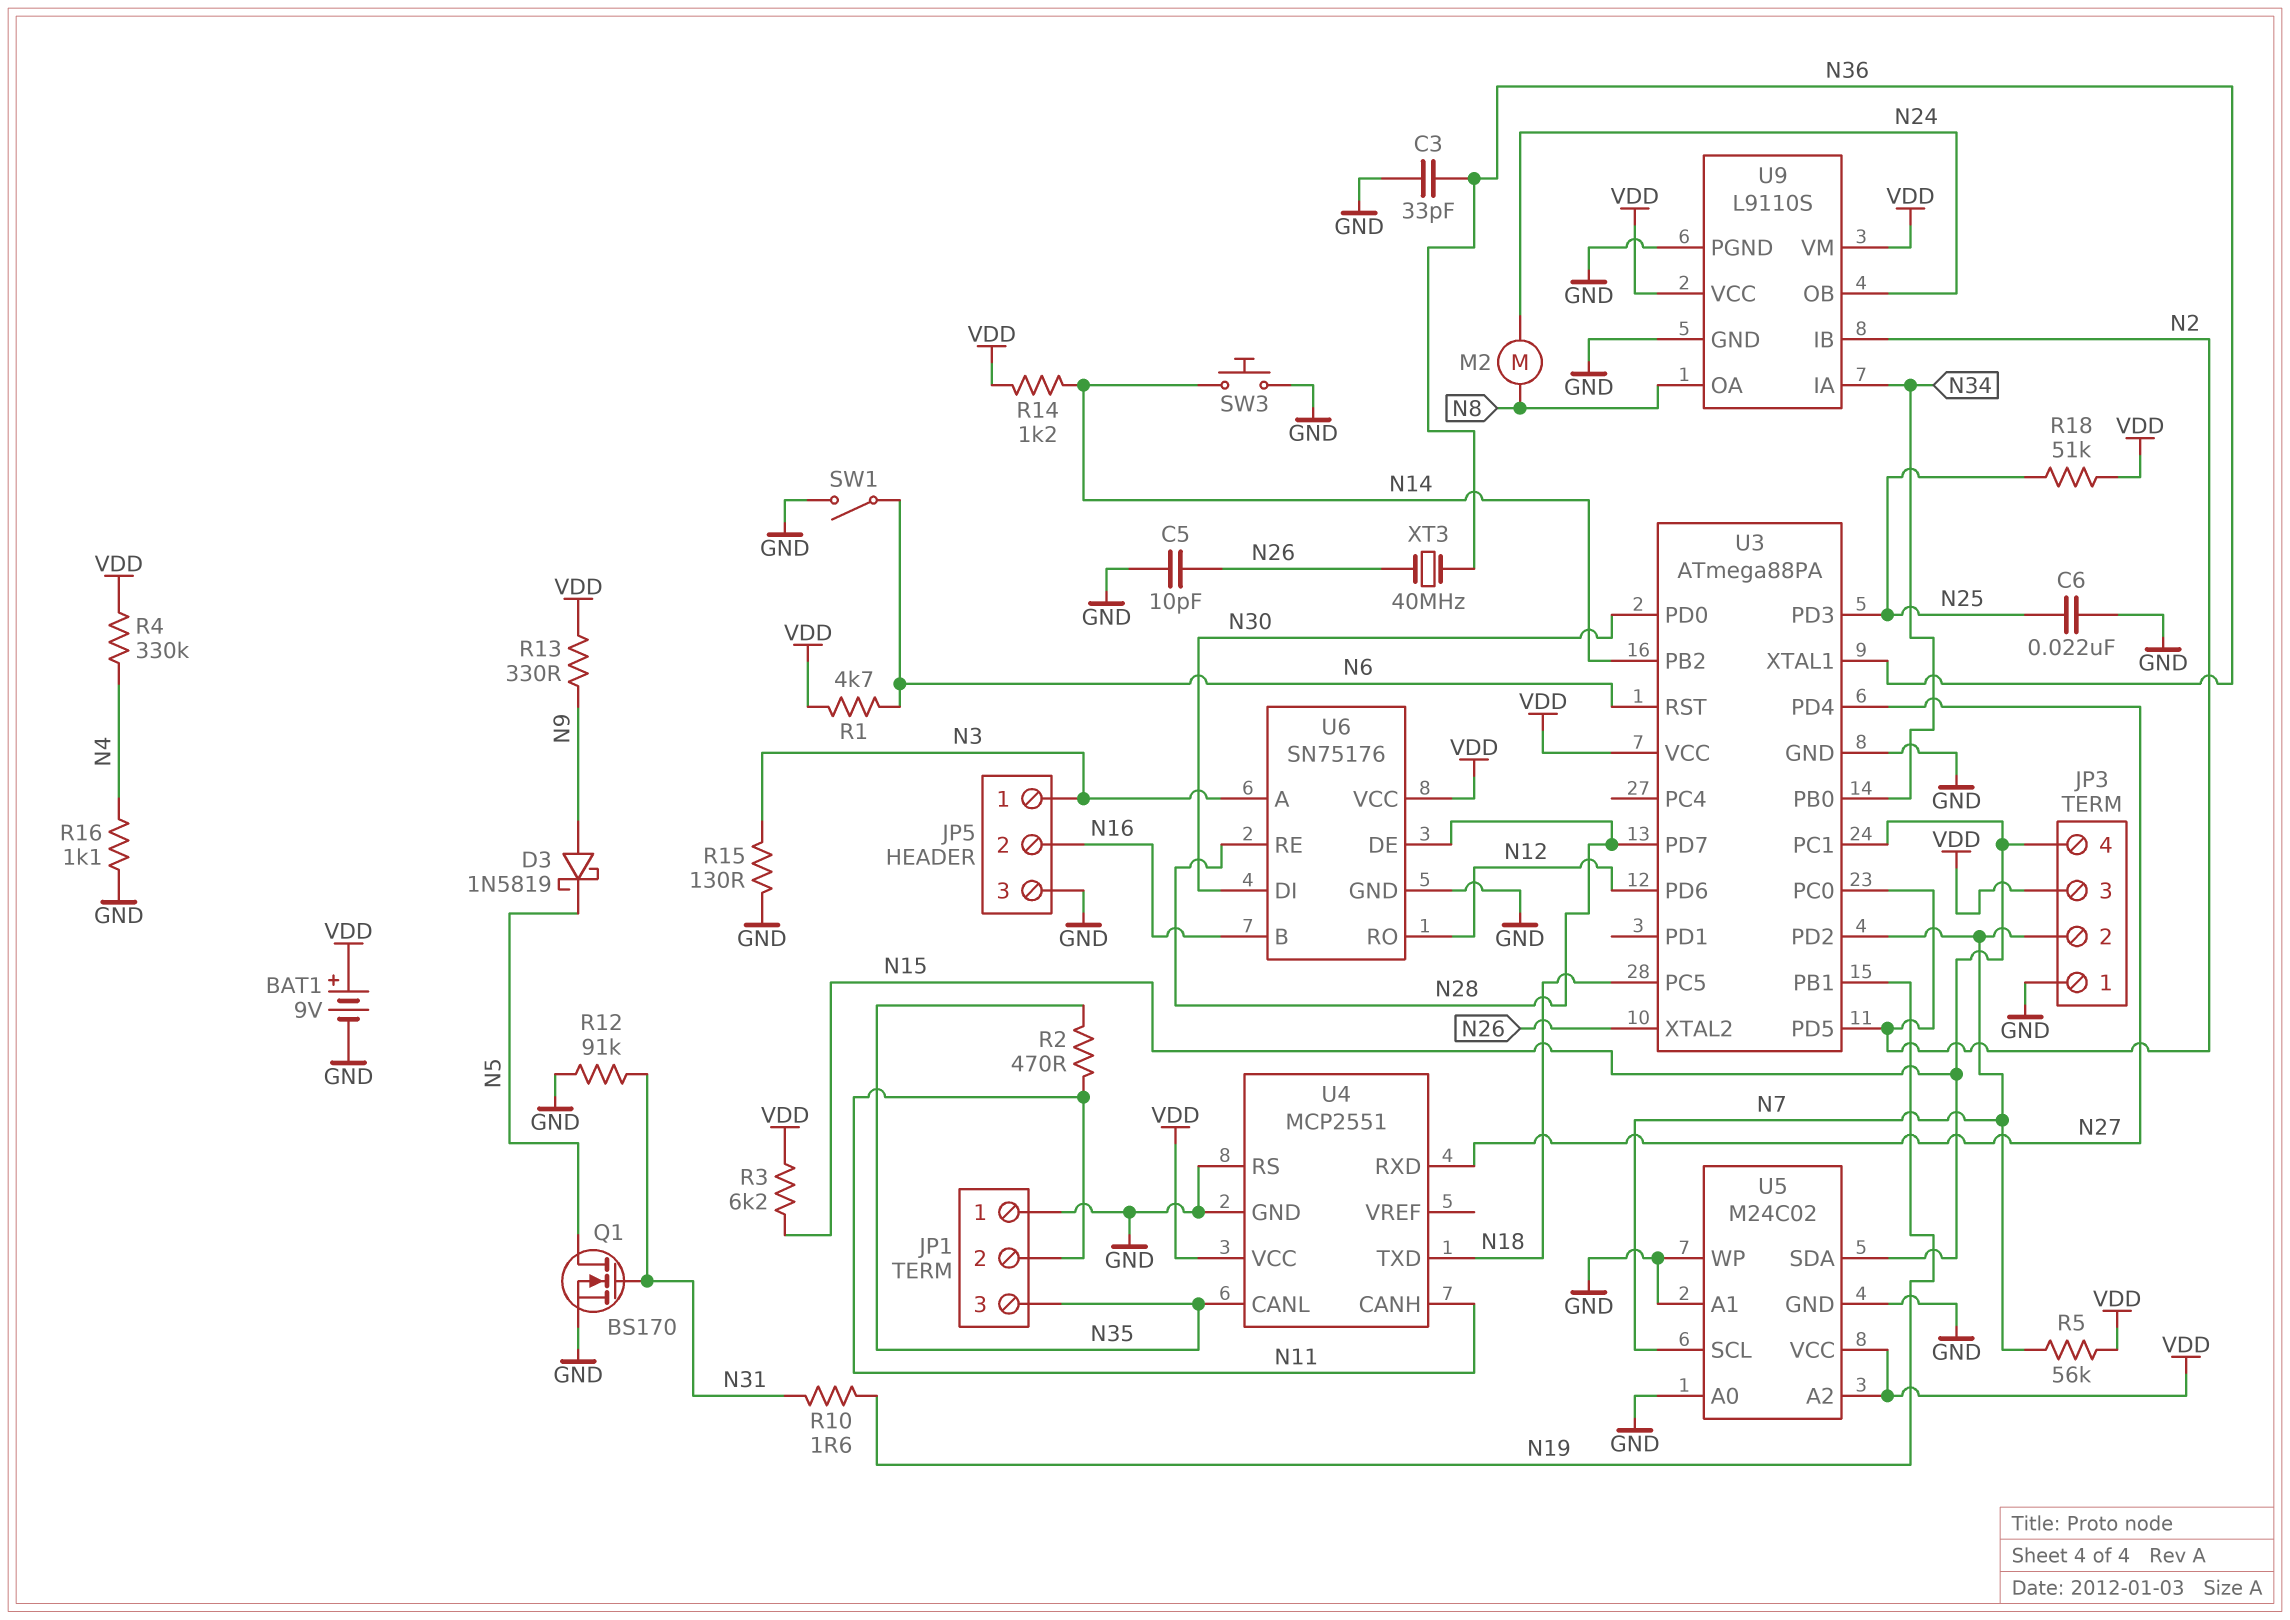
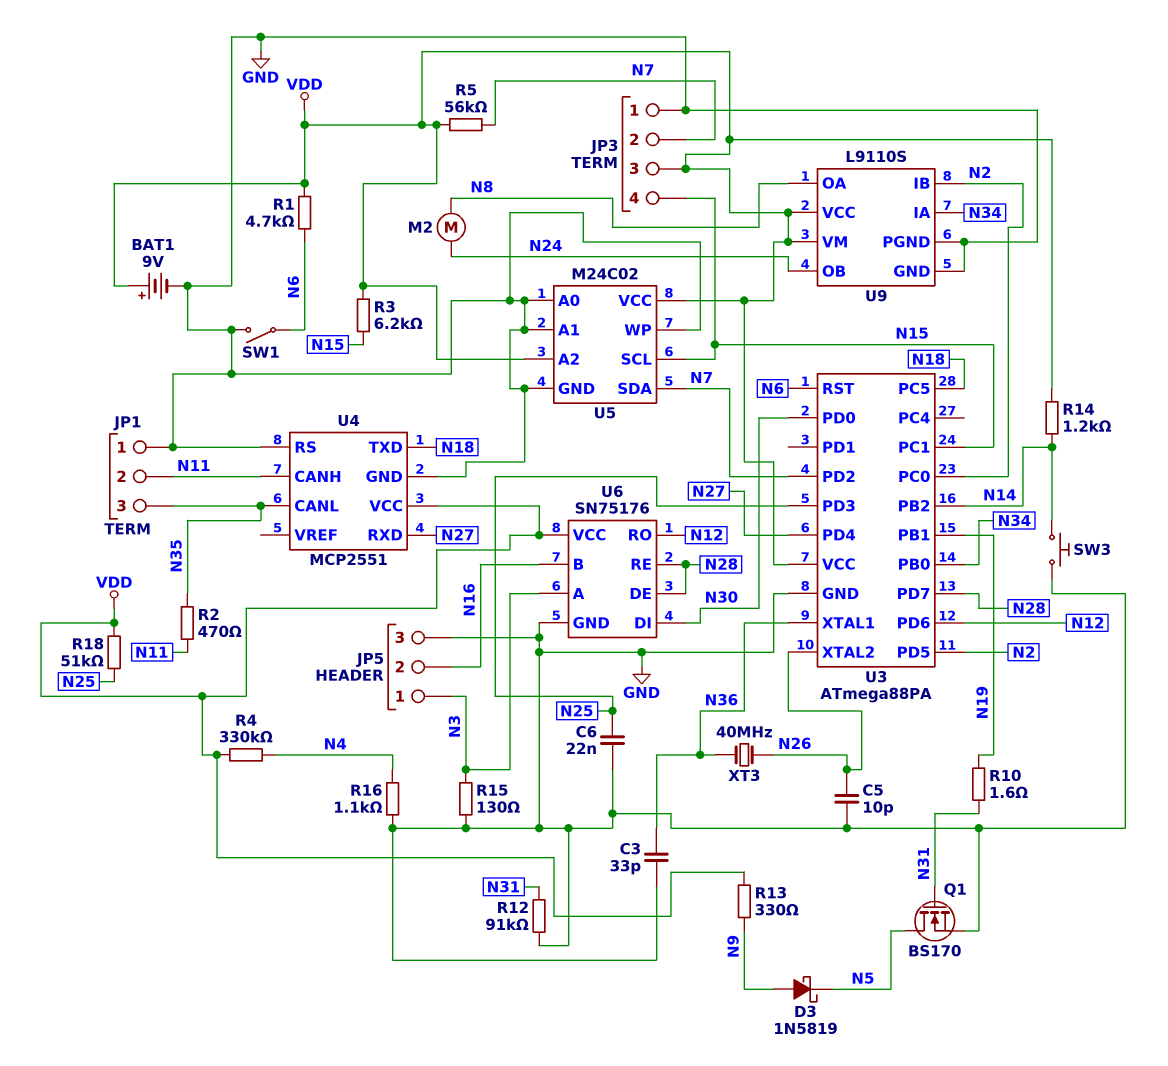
U5 pin SCL: N7 -> N15
U5 pin SDA: N15 -> N7

